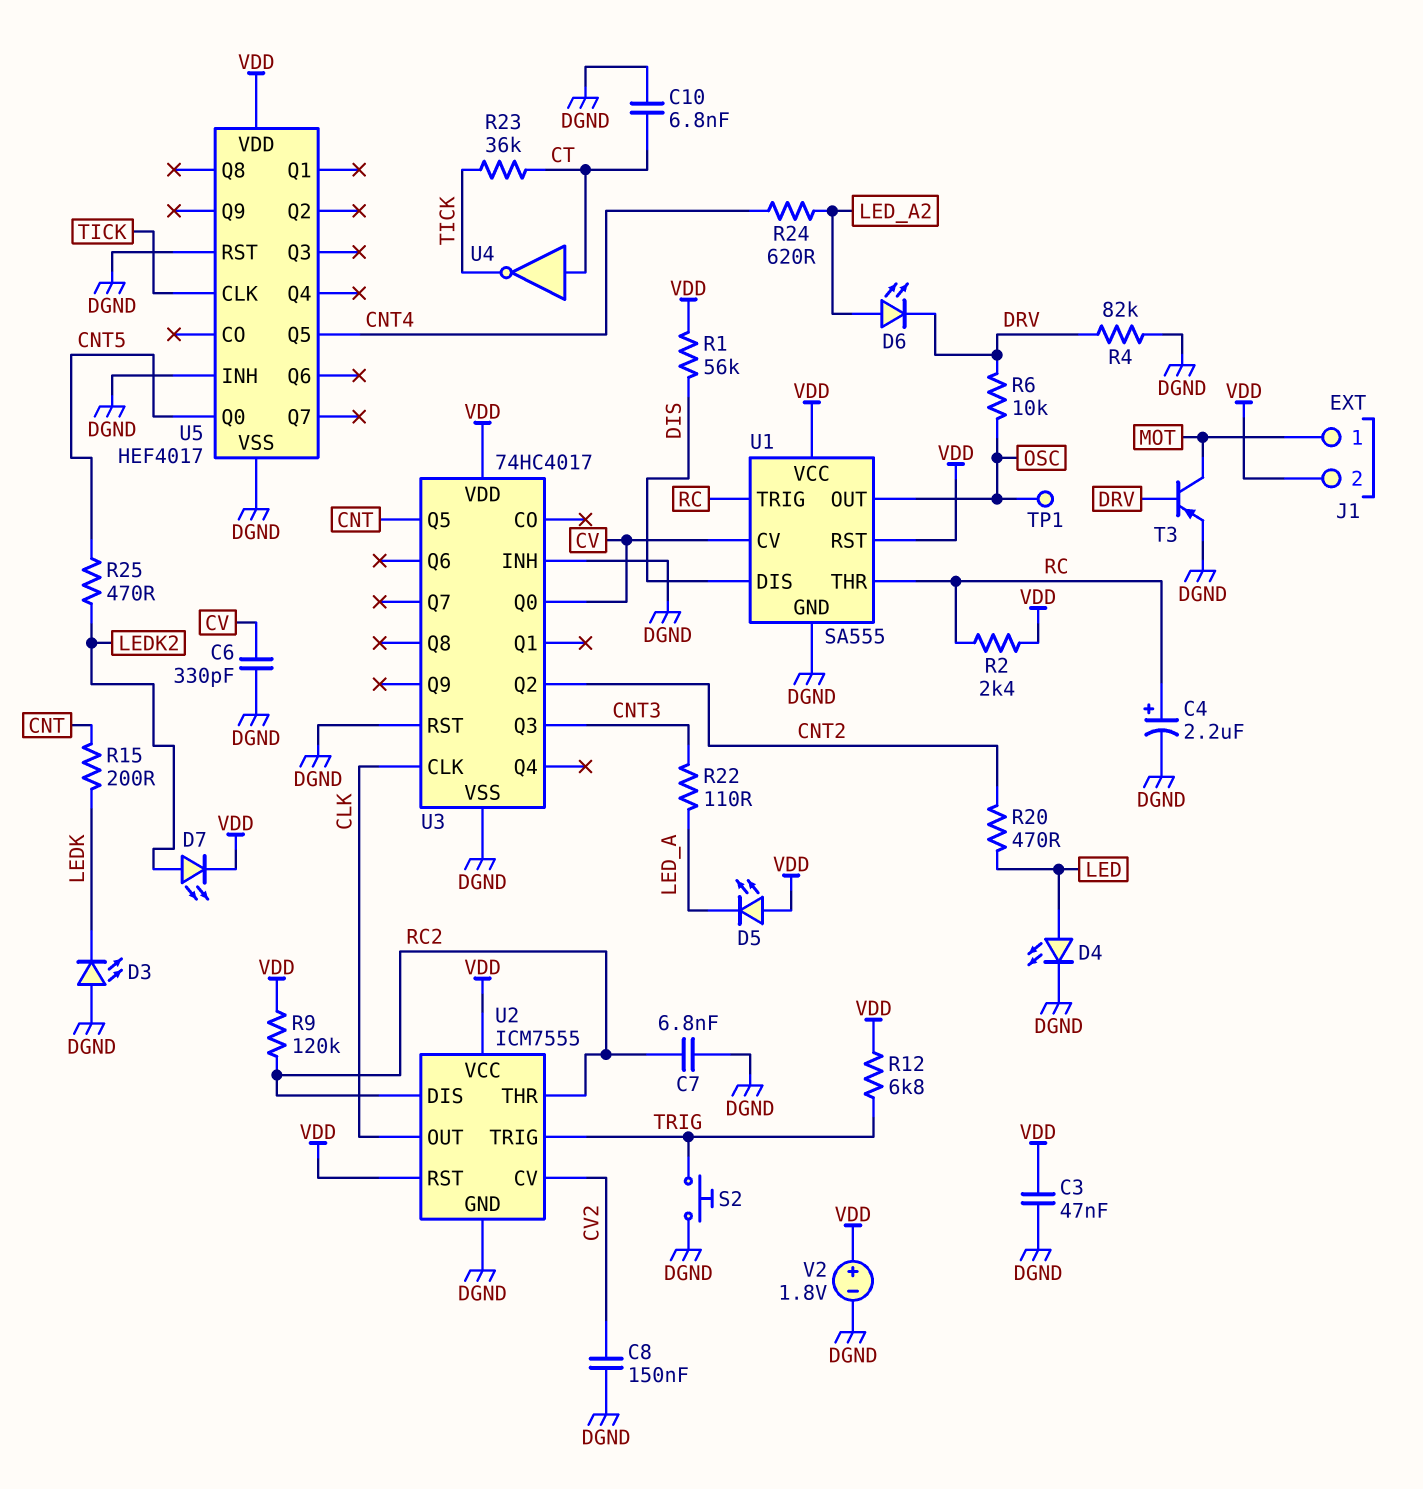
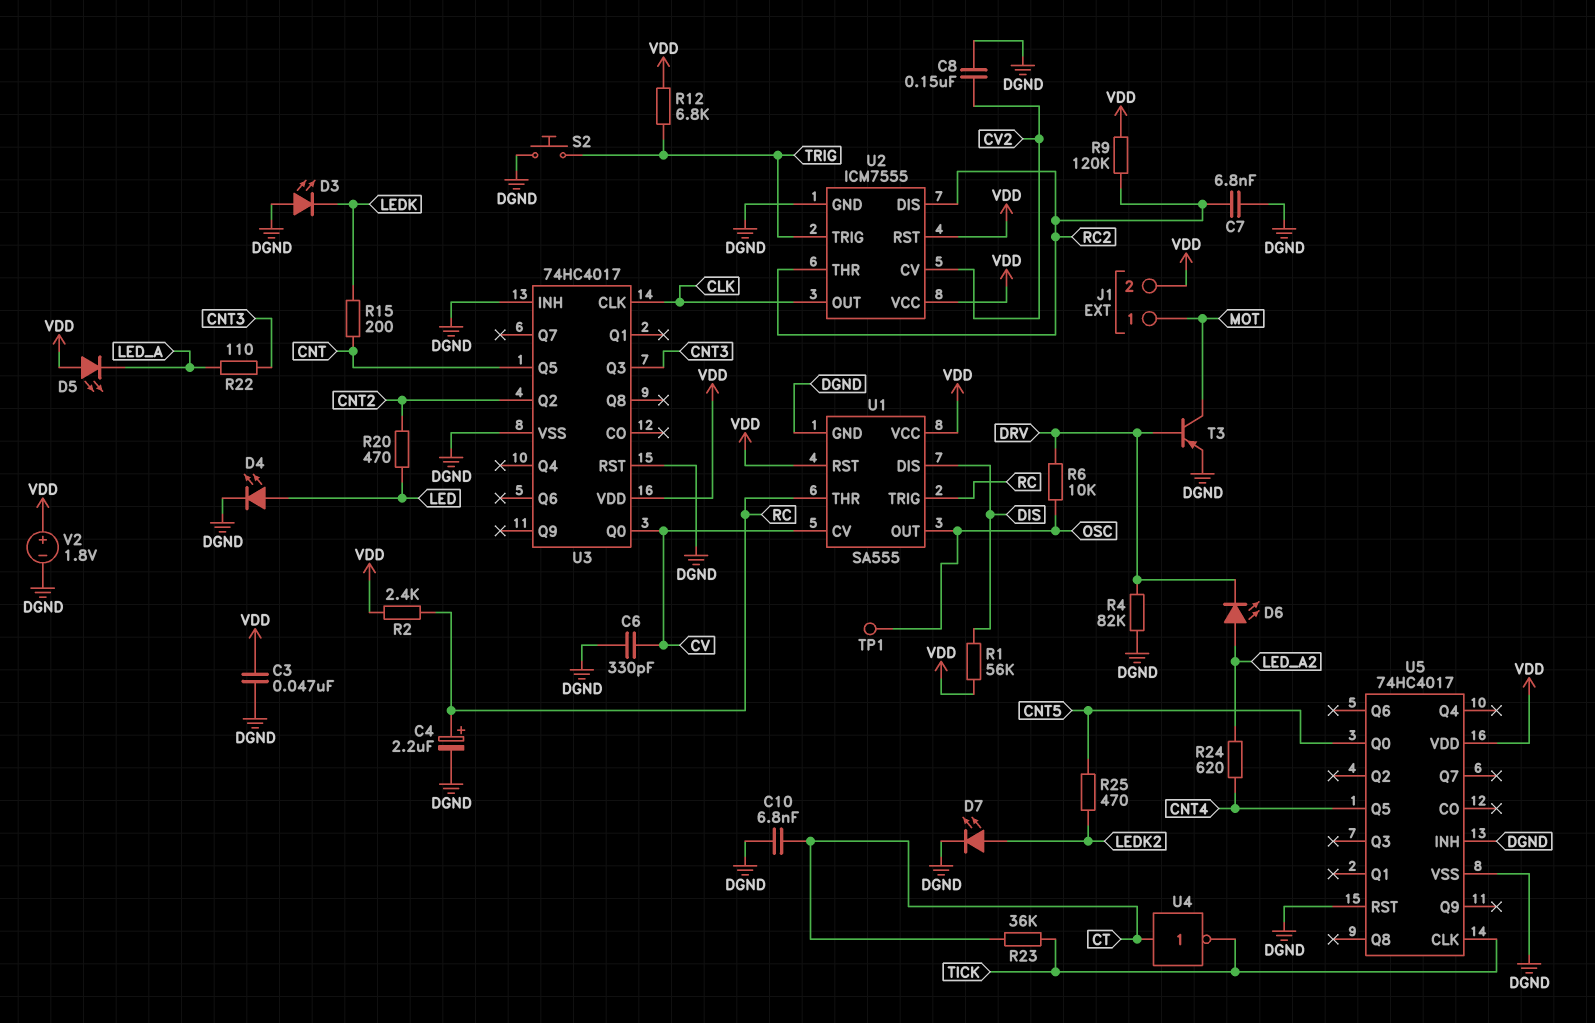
D7: LED (A LEDK2, K VDD) -> LED (A LEDK2, K DGND)
U5: HEF4017 -> 74HC4017

